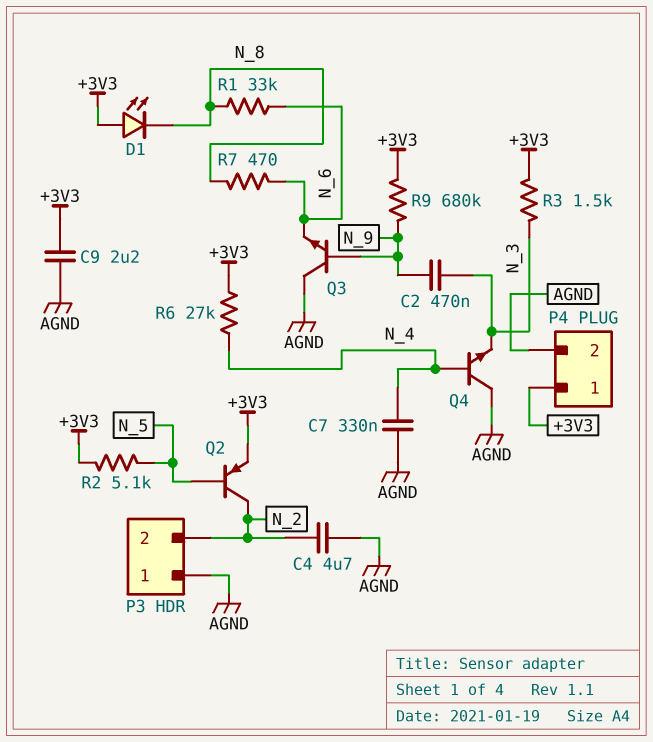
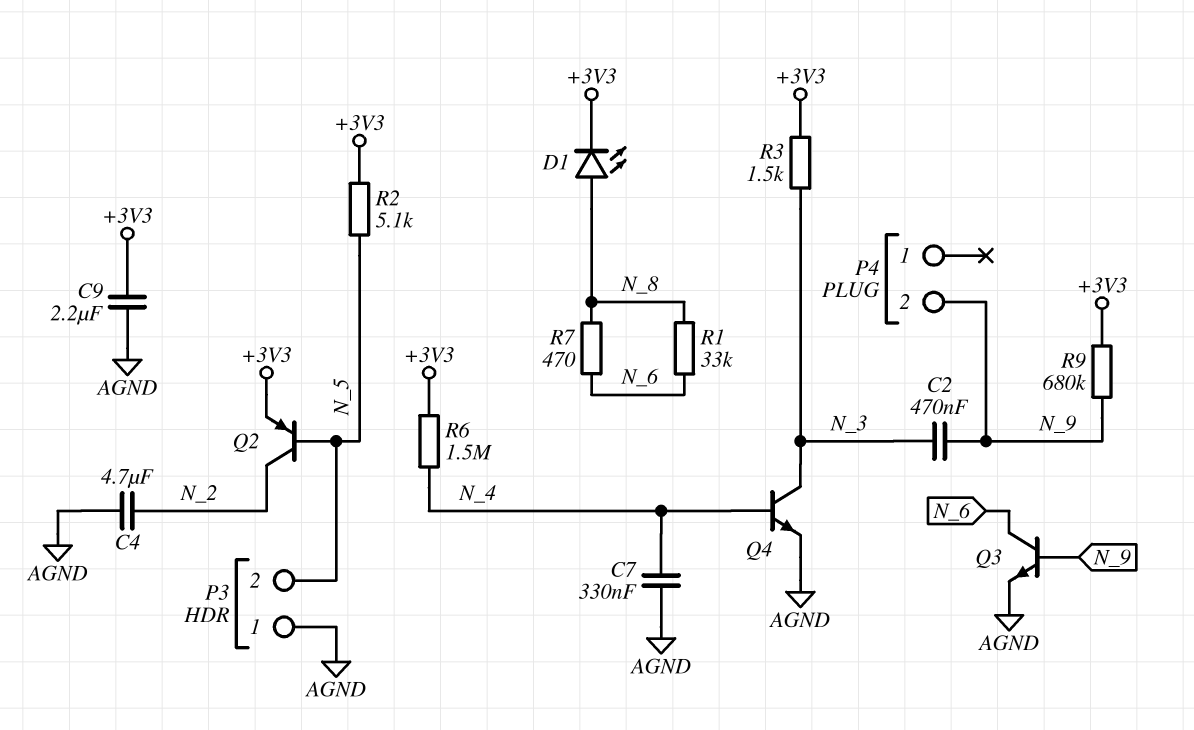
D1: LED (A +3V3, K N_8) -> LED (A N_8, K +3V3)
P3 pin 2: N_2 -> N_5
P4 pin 1: +3V3 -> none
P4 pin 2: AGND -> N_9
Q3: NPN (B N_9, C AGND, E N_6) -> NPN (B N_9, C N_6, E AGND)
Q4: NPN (B N_4, C AGND, E N_3) -> NPN (B N_4, C N_3, E AGND)
R6: 27k (+3V3, N_4) -> 1.5M (+3V3, N_4)

